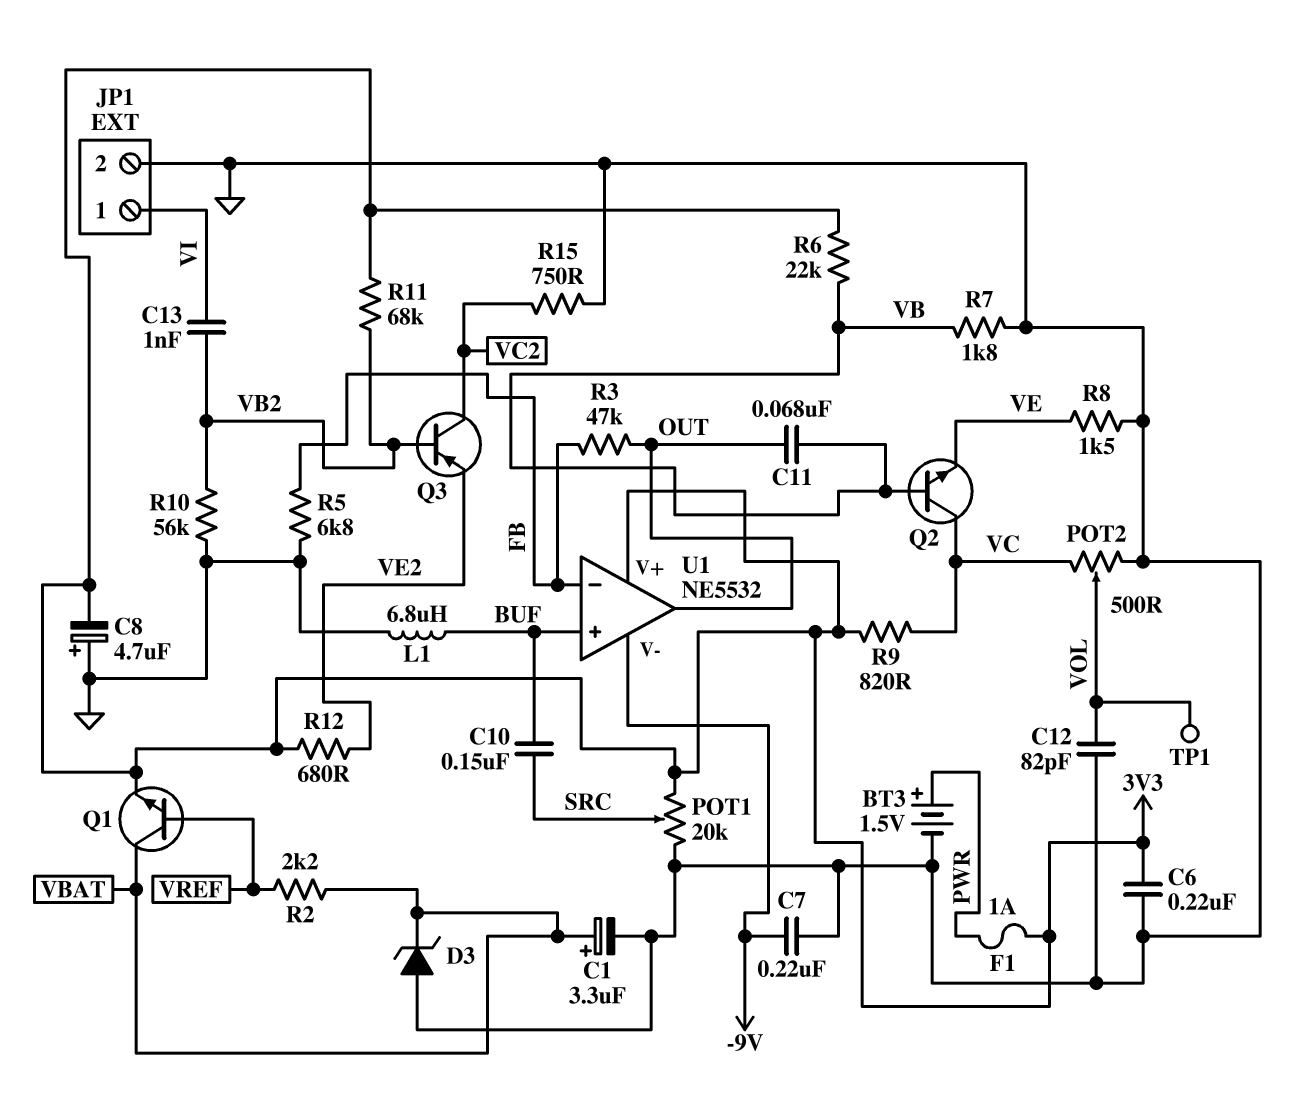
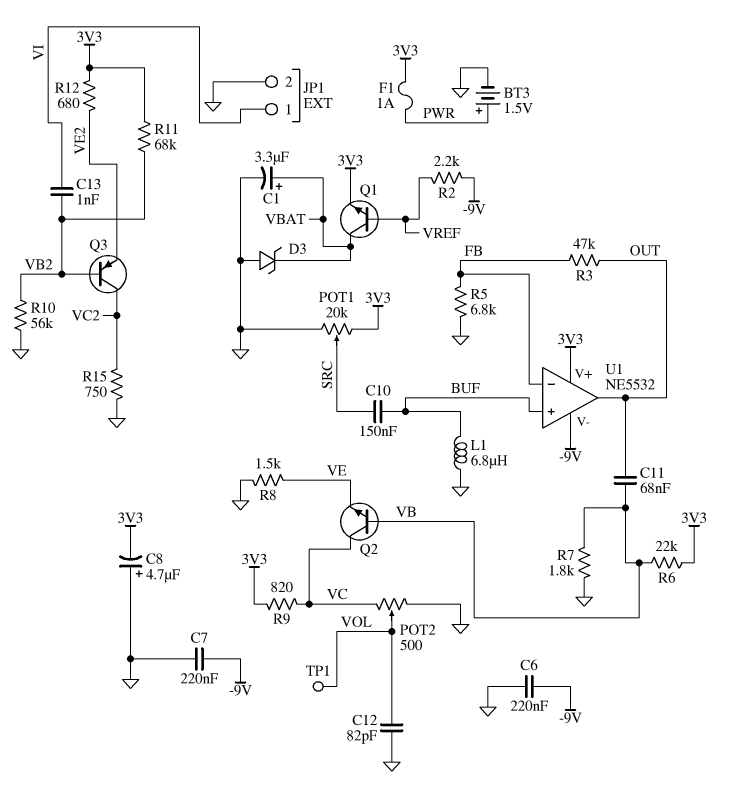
C6: 220nF (3V3, GND) -> 220nF (-9V, GND)
R2: 2.2k (VBAT, VREF) -> 2.2k (-9V, VREF)

